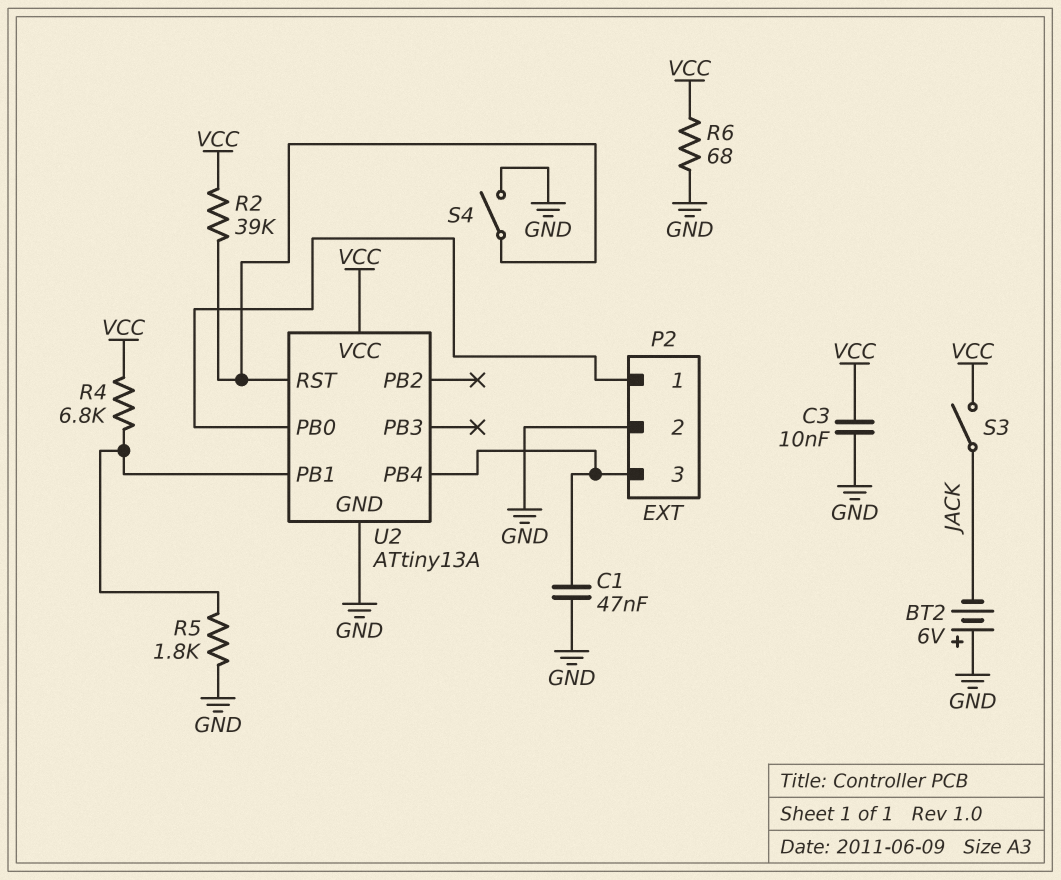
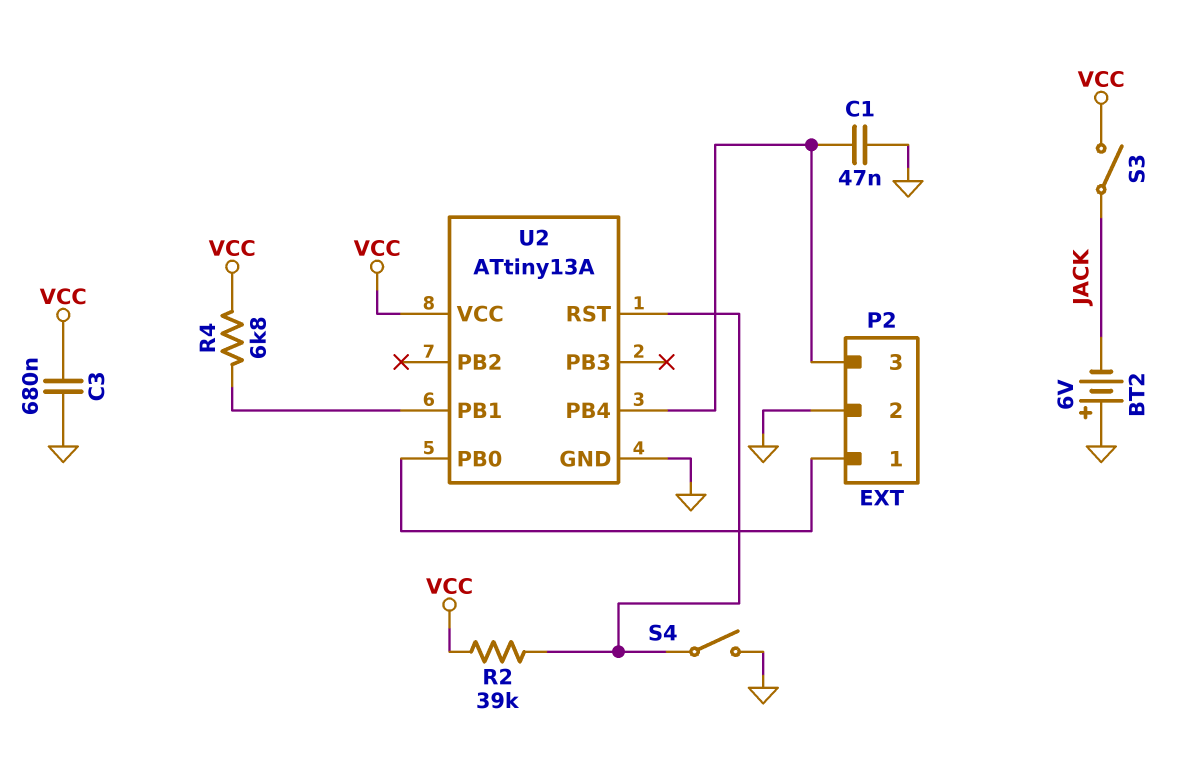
C3: 10nF (GND, VCC) -> 680nF (GND, VCC)
R5: 1.8k (GND, U2/PB1) -> none
R6: 68 (GND, VCC) -> none

